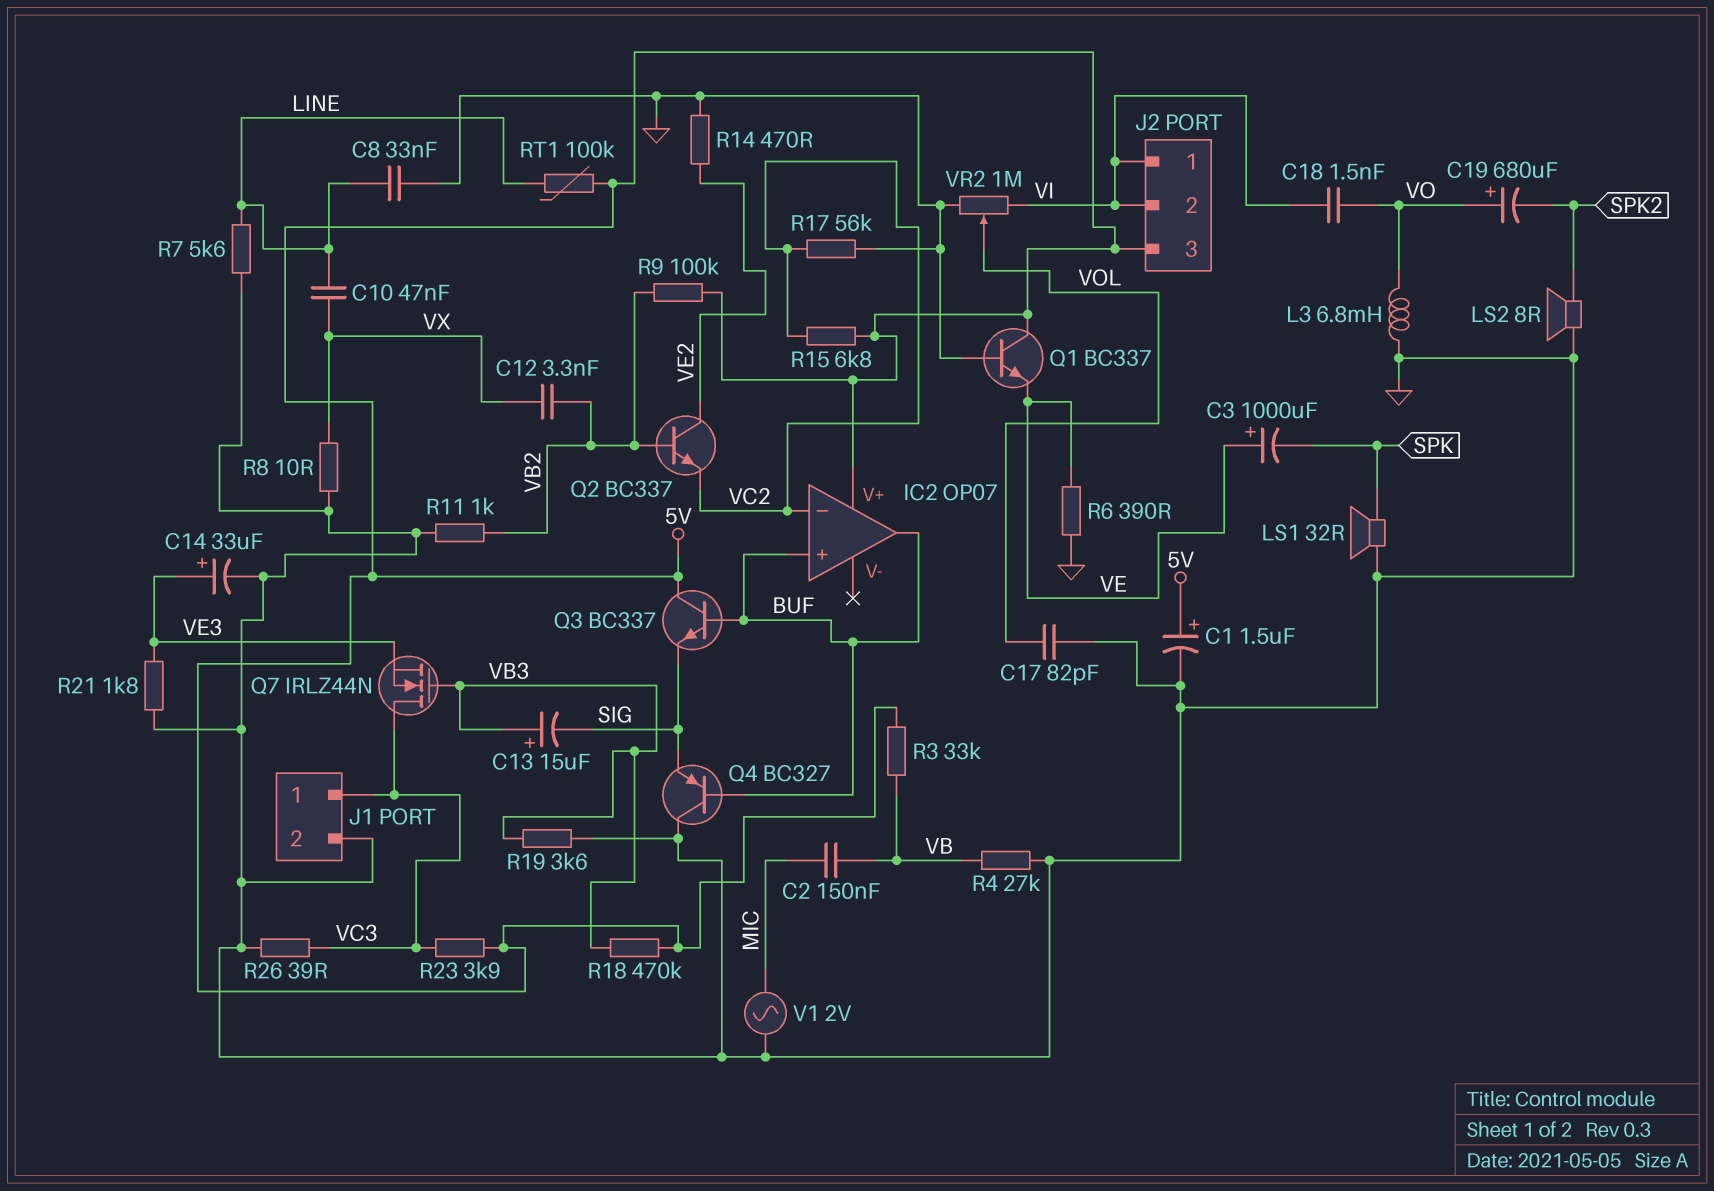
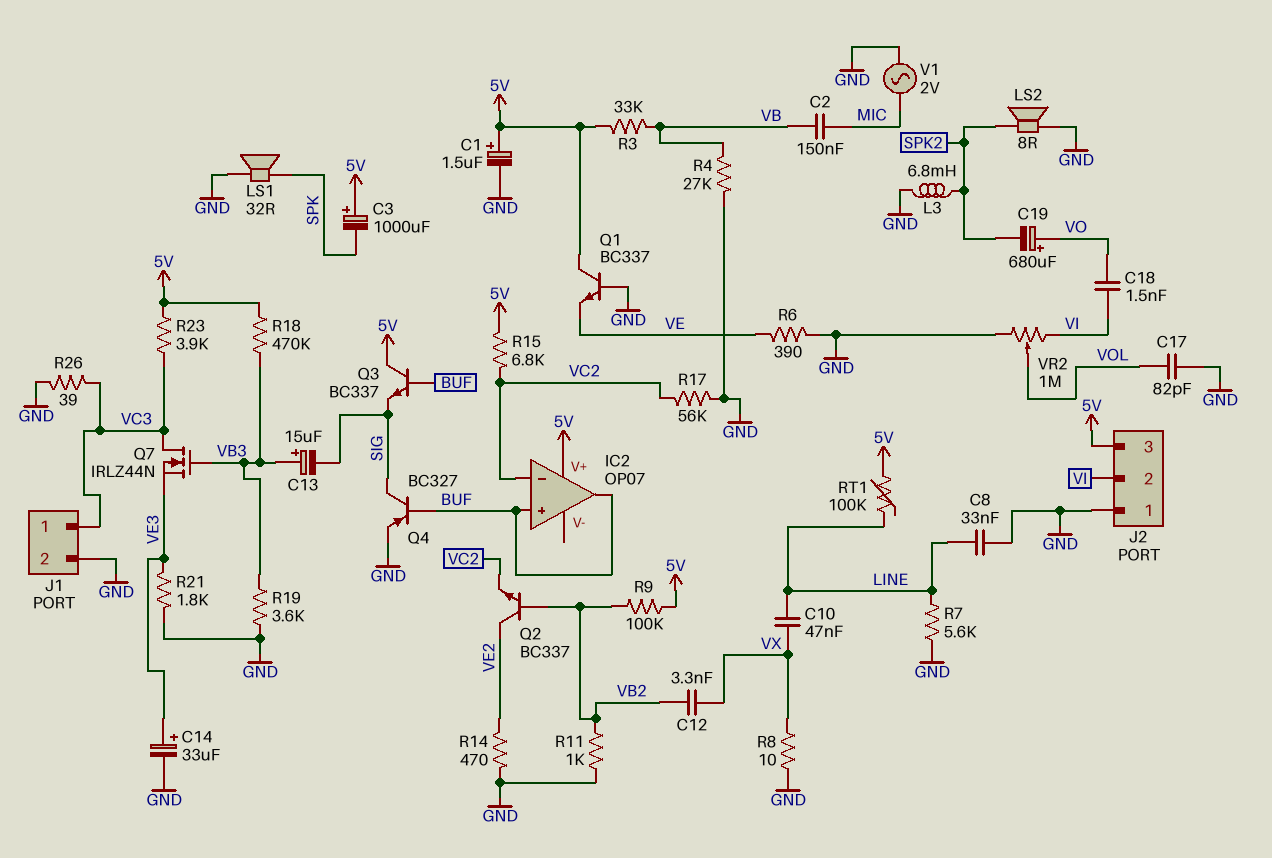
C3: 1000uF (plus VE, minus SPK) -> 1000uF (plus 5V, minus SPK)
J2 pin 1: VI -> GND
L3: 6.8mH (GND, VO) -> 6.8mH (GND, SPK2)
Q4: PNP BC327 (B BUF, C GND, E SIG) -> PNP BC327 (B BUF, C SIG, E GND)

